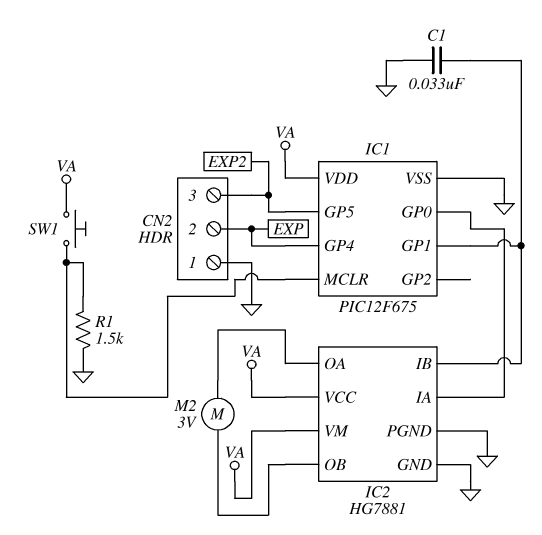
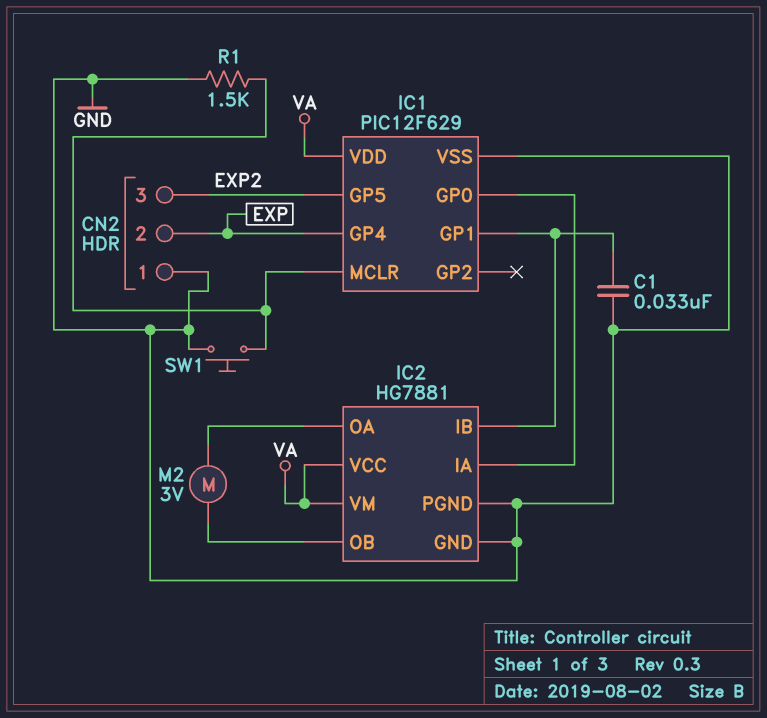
IC1: PIC12F675 -> PIC12F629
SW1: button (IC1/MCLR, VA) -> button (GND, IC1/MCLR)

